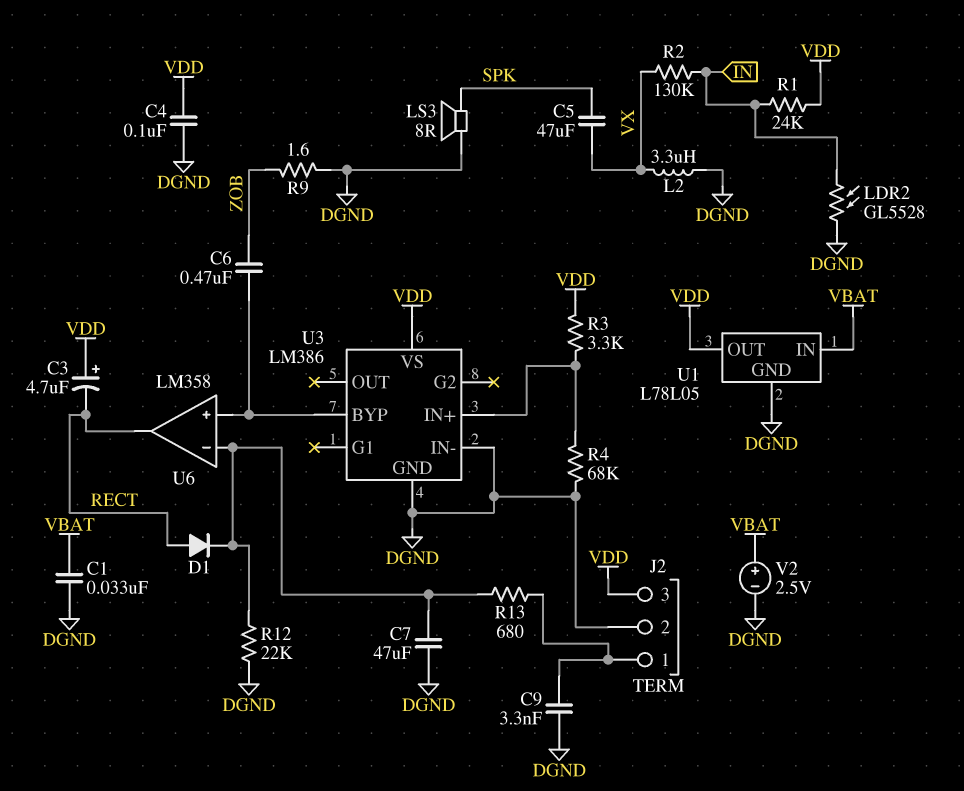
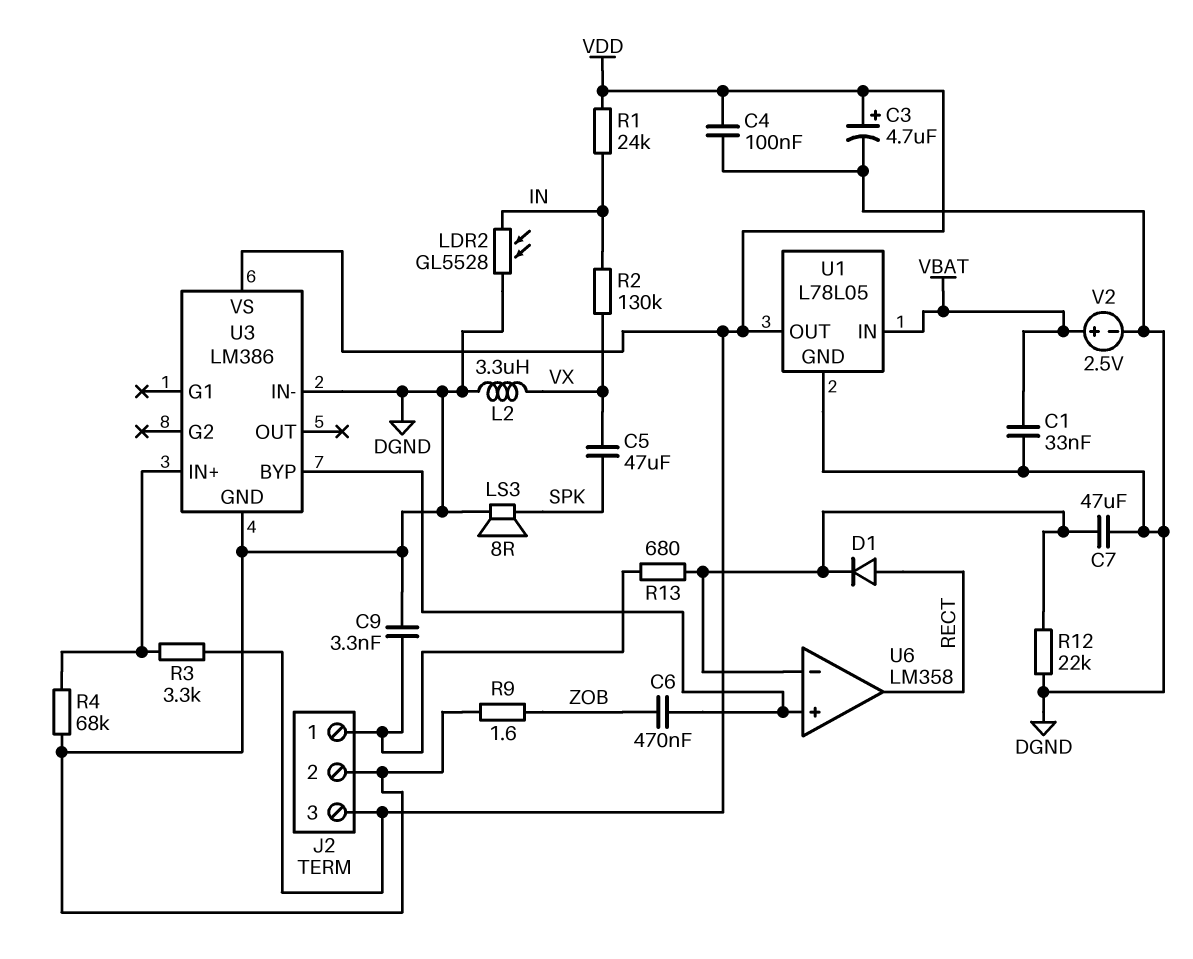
C3: 4.7uF (plus VDD, minus RECT) -> 4.7uF (plus VDD, minus DGND)

